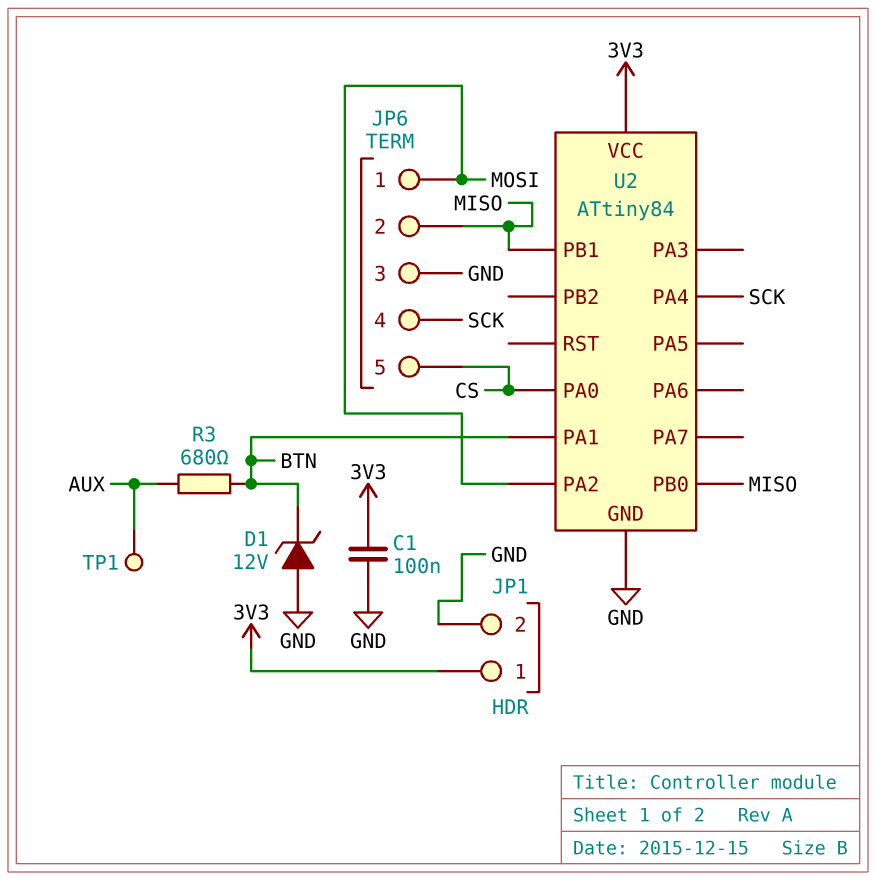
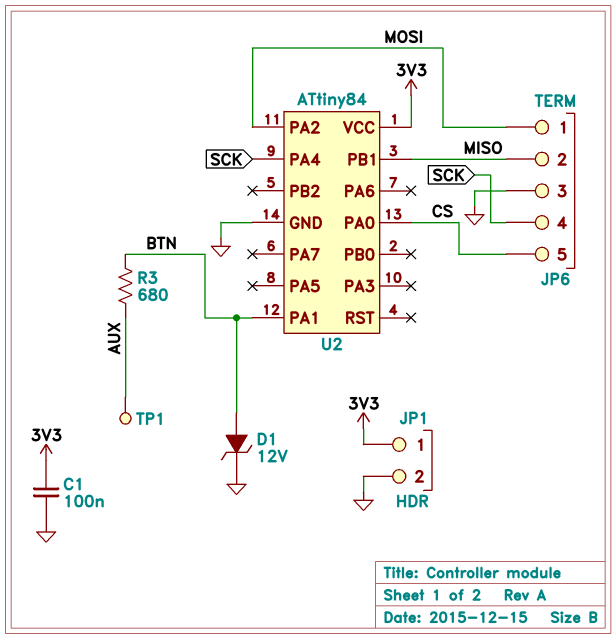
D1: zener 12V (A GND, K BTN) -> zener 12V (A BTN, K GND)
U2 pin PB0: MISO -> none

